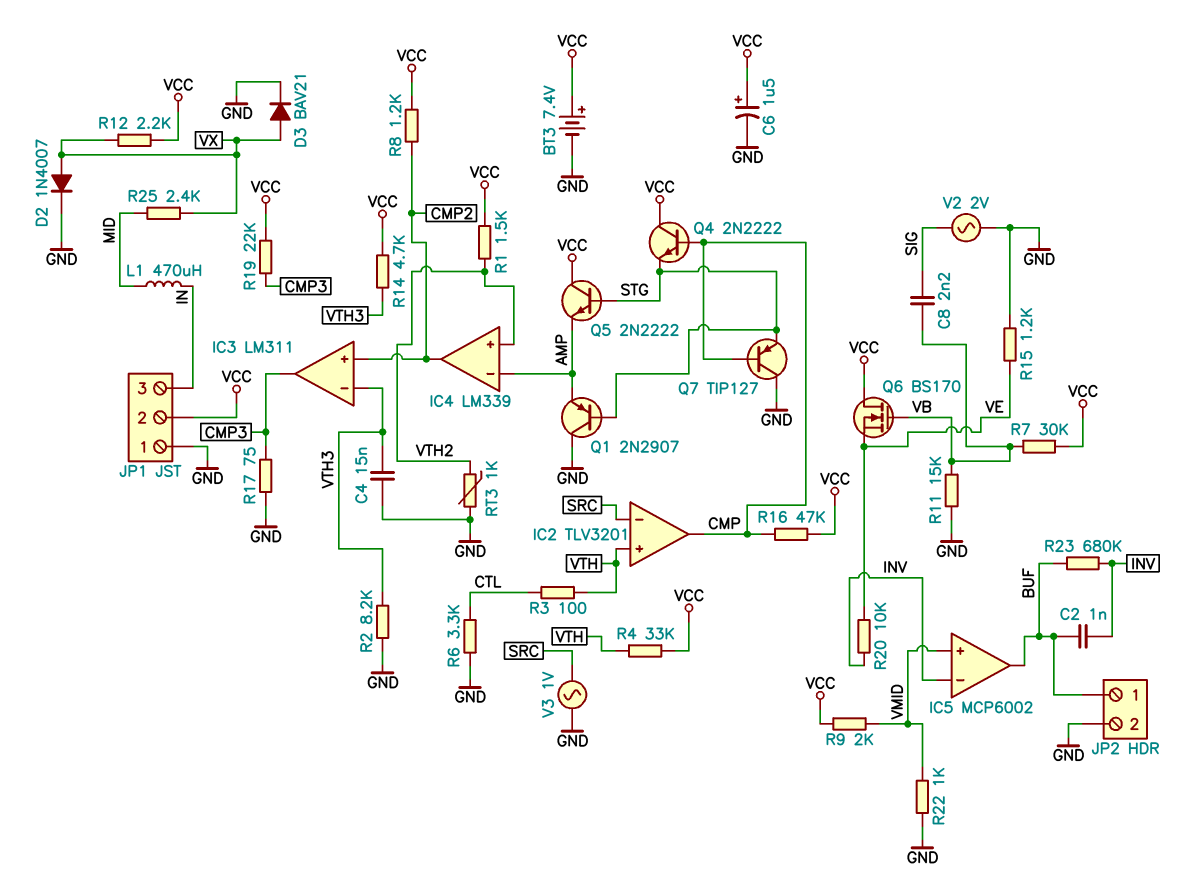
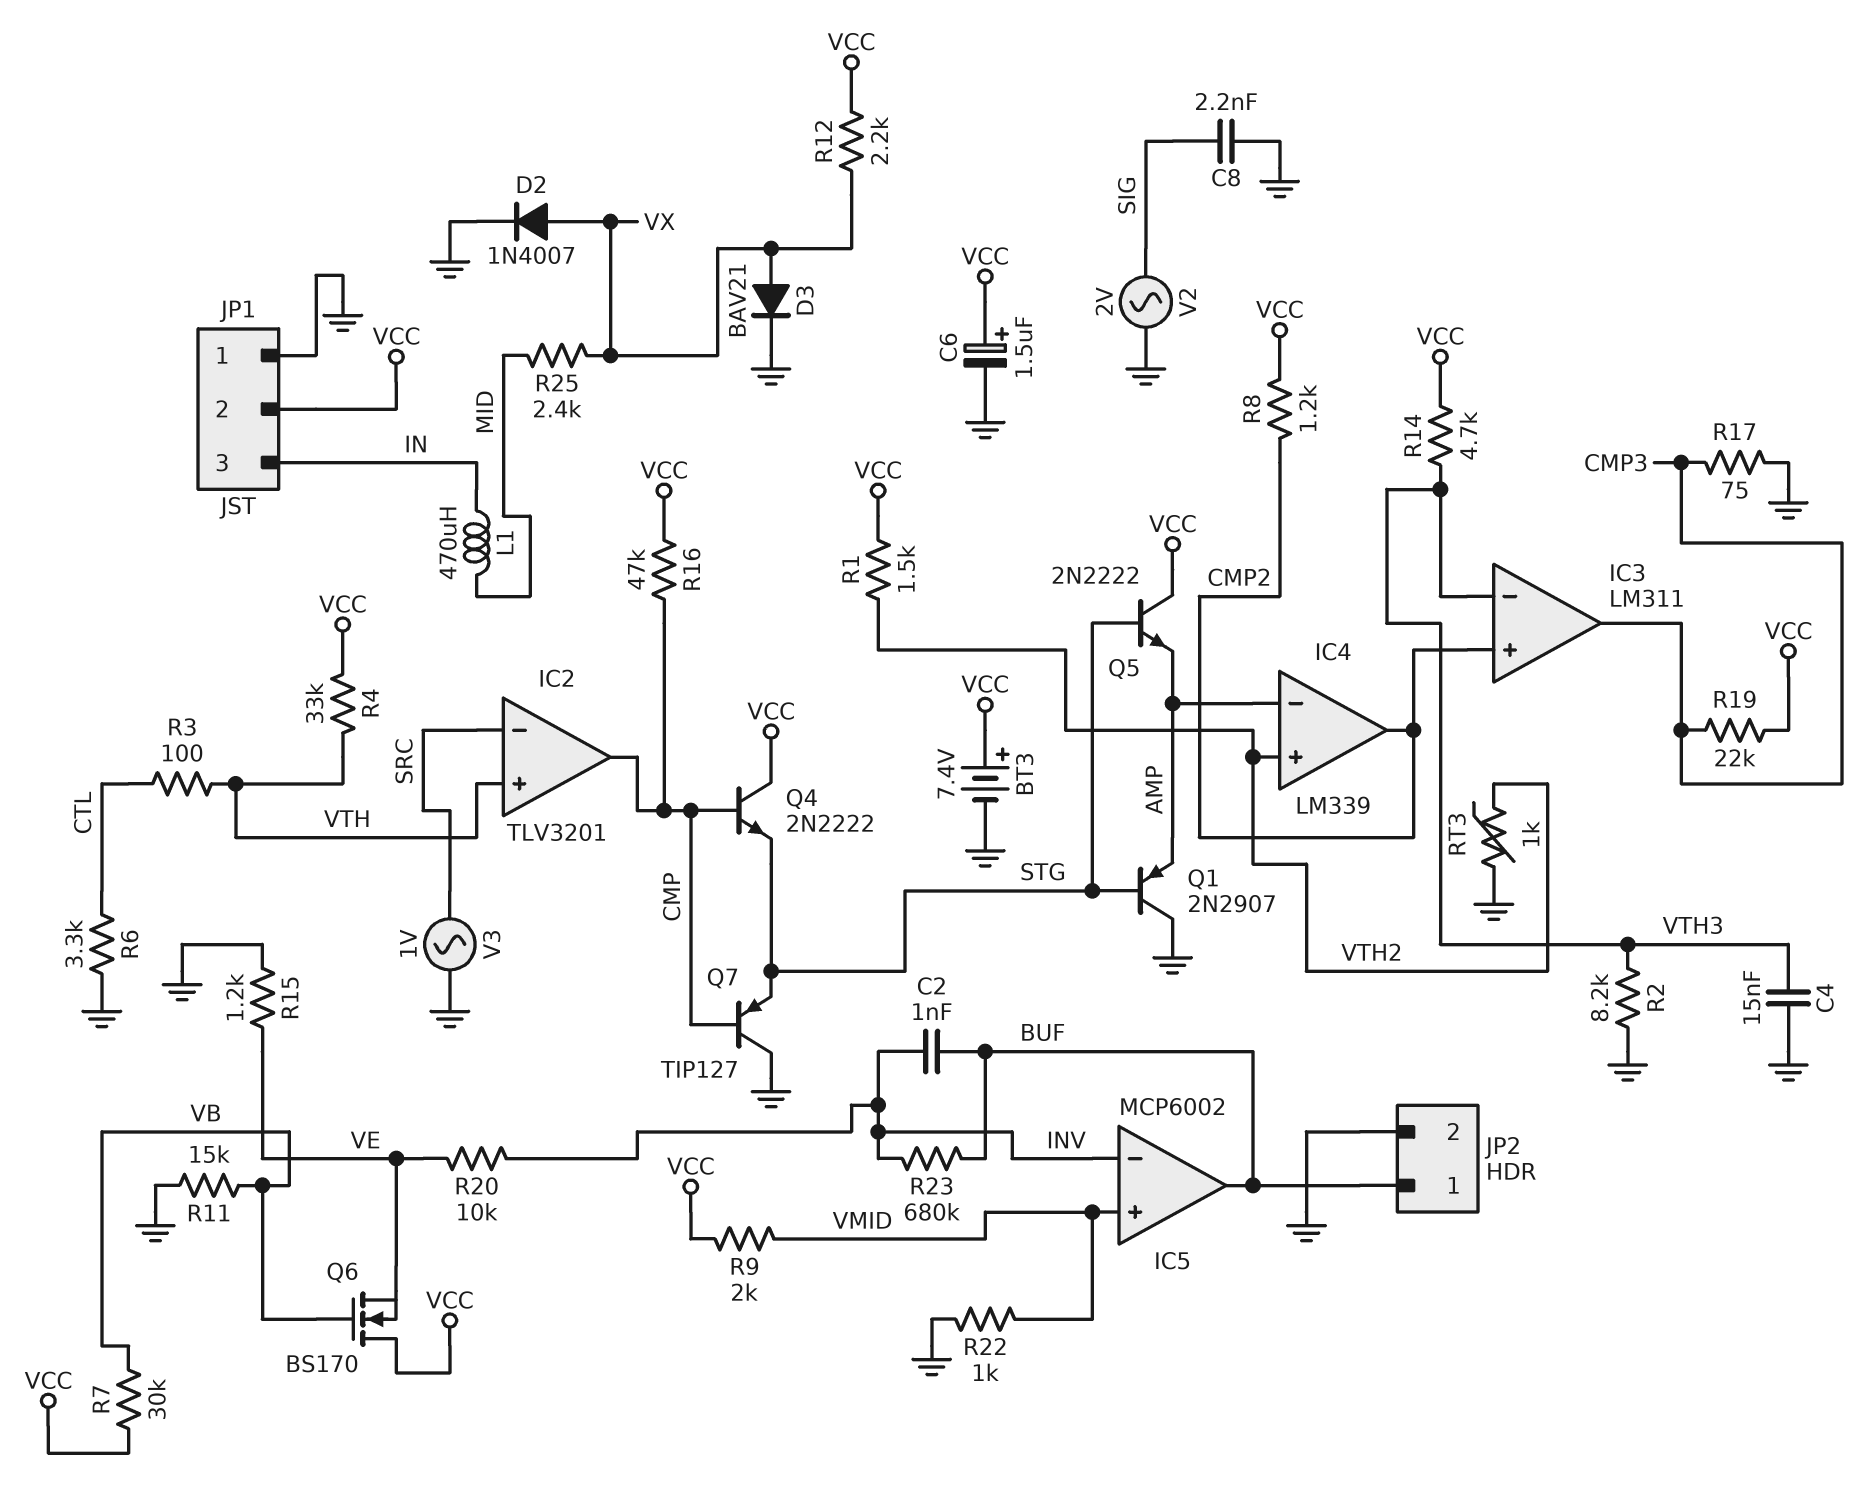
C8: 2.2nF (SIG, VB) -> 2.2nF (GND, SIG)

